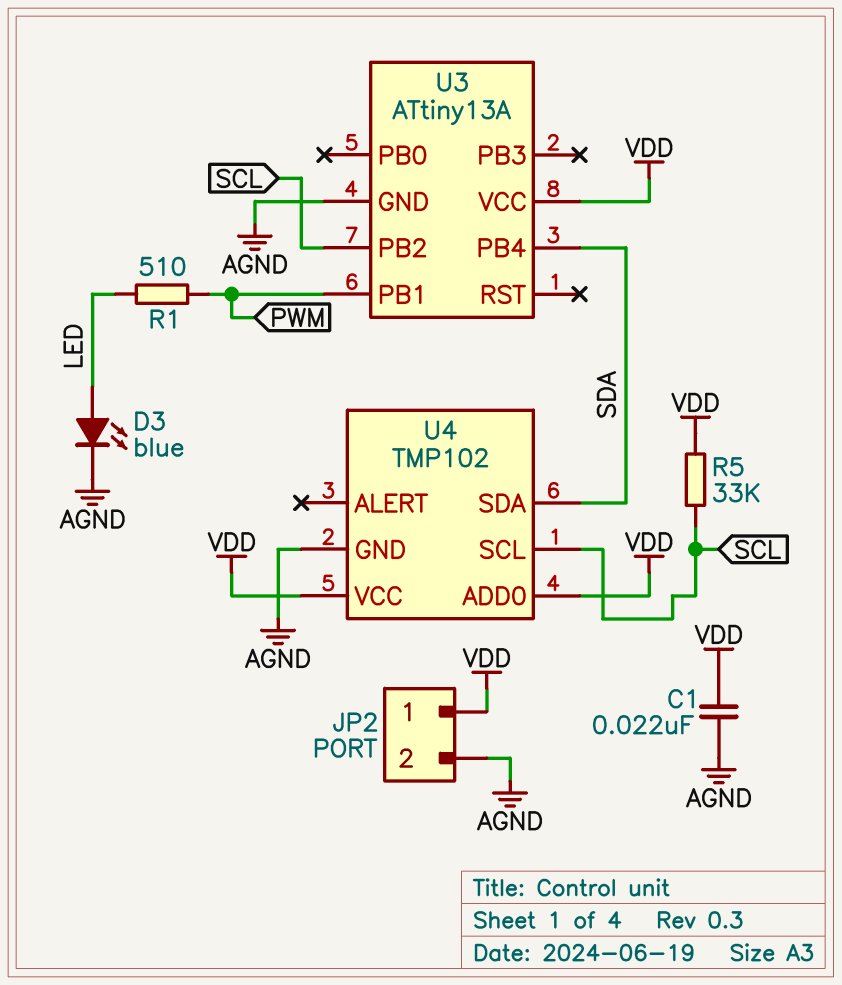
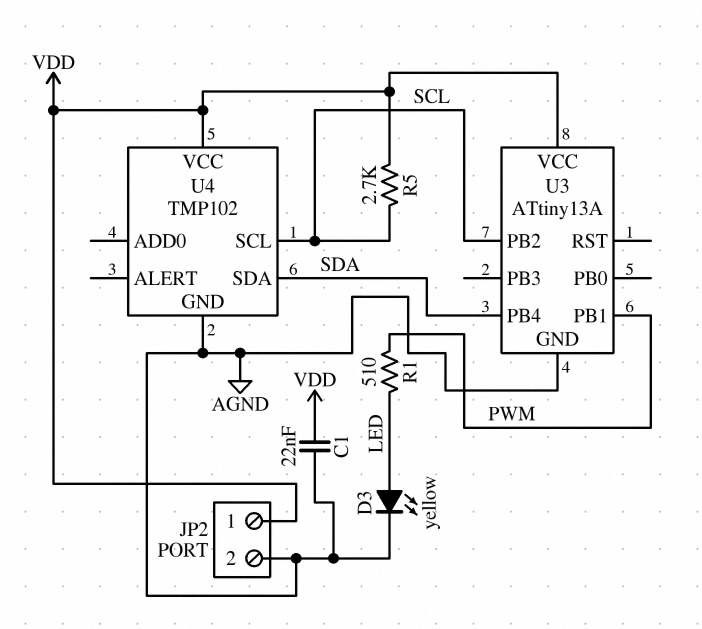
D3: LED blue (A LED, K AGND) -> LED yellow (A LED, K AGND)
R5: 33k (SCL, VDD) -> 2.7k (SCL, VDD)
U4 pin ADD0: VDD -> none

